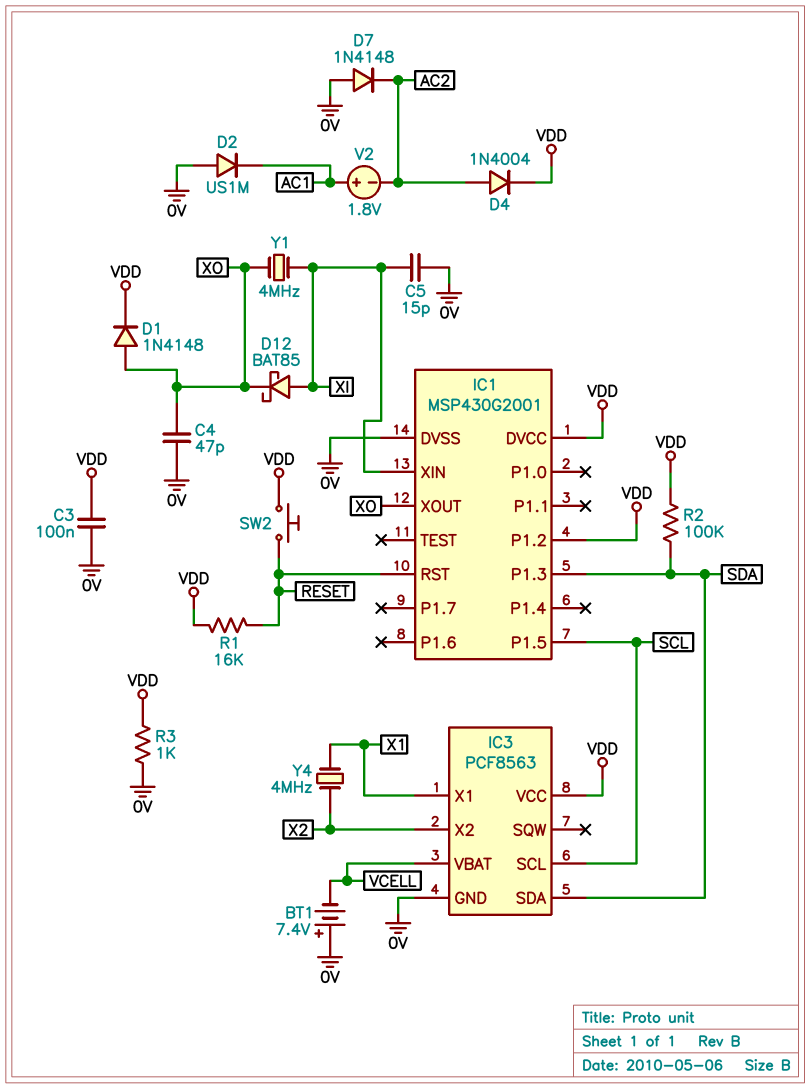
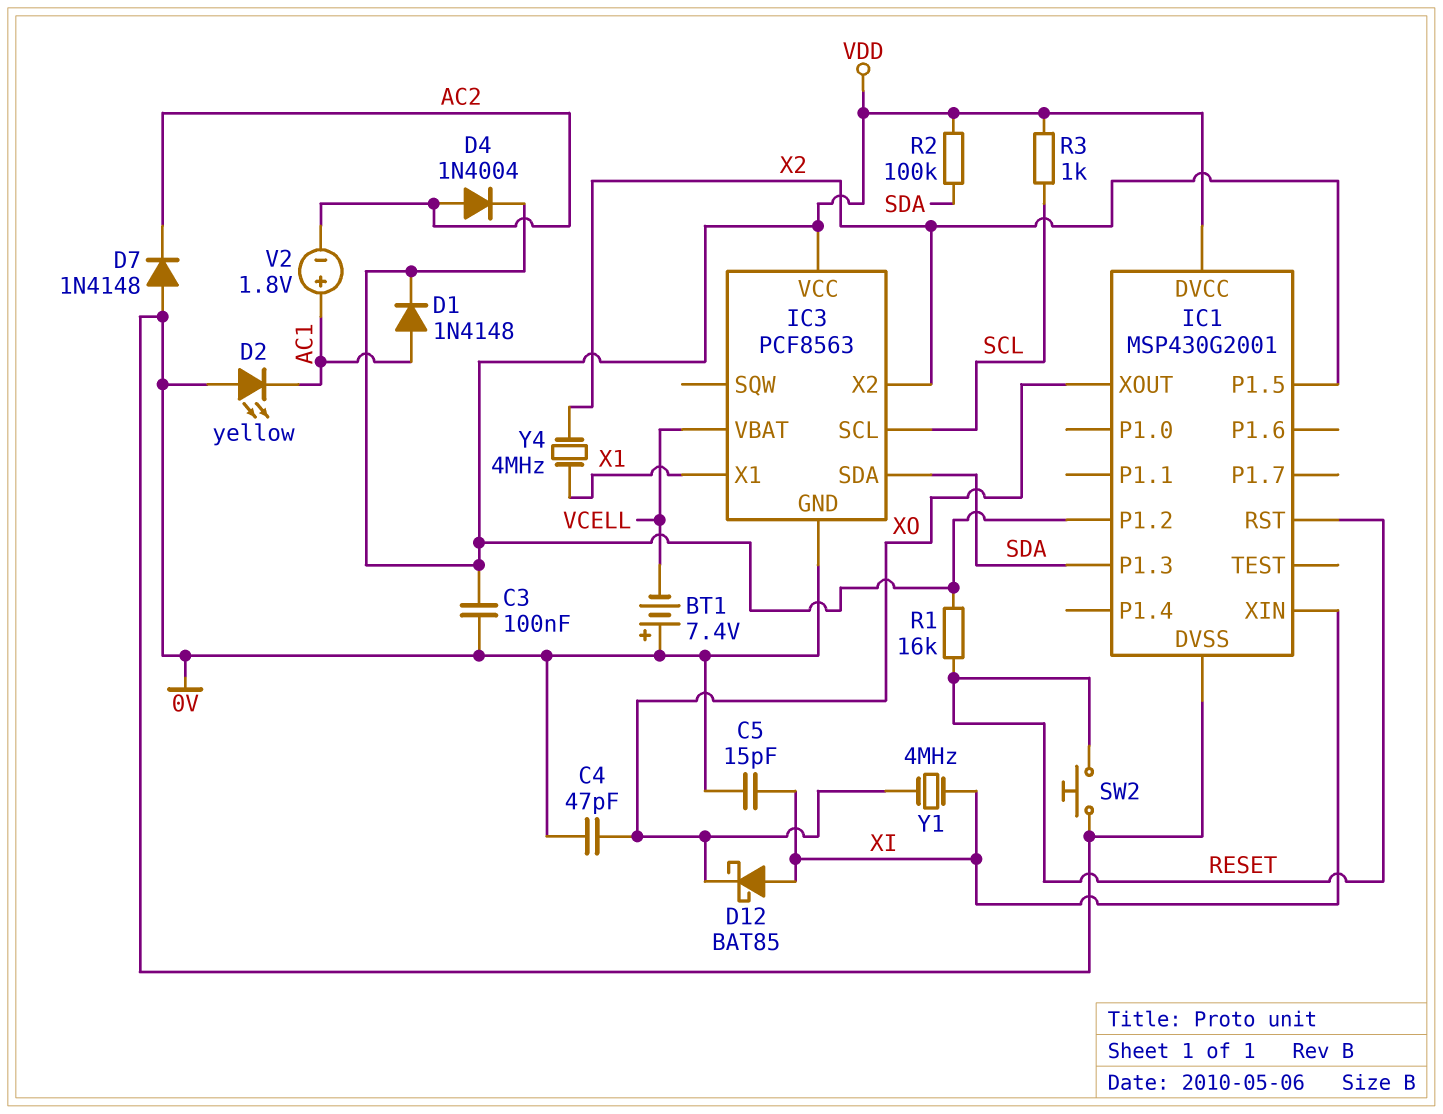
D1: diode 1N4148 (A XO, K VDD) -> diode 1N4148 (A AC1, K VDD)
D2: diode US1M (A 0V, K AC1) -> LED yellow (A 0V, K AC1)
IC1 pin P1.5: SCL -> X2
R3: 1k (0V, VDD) -> 1k (SCL, VDD)
SW2: button (RESET, VDD) -> button (0V, RESET)

